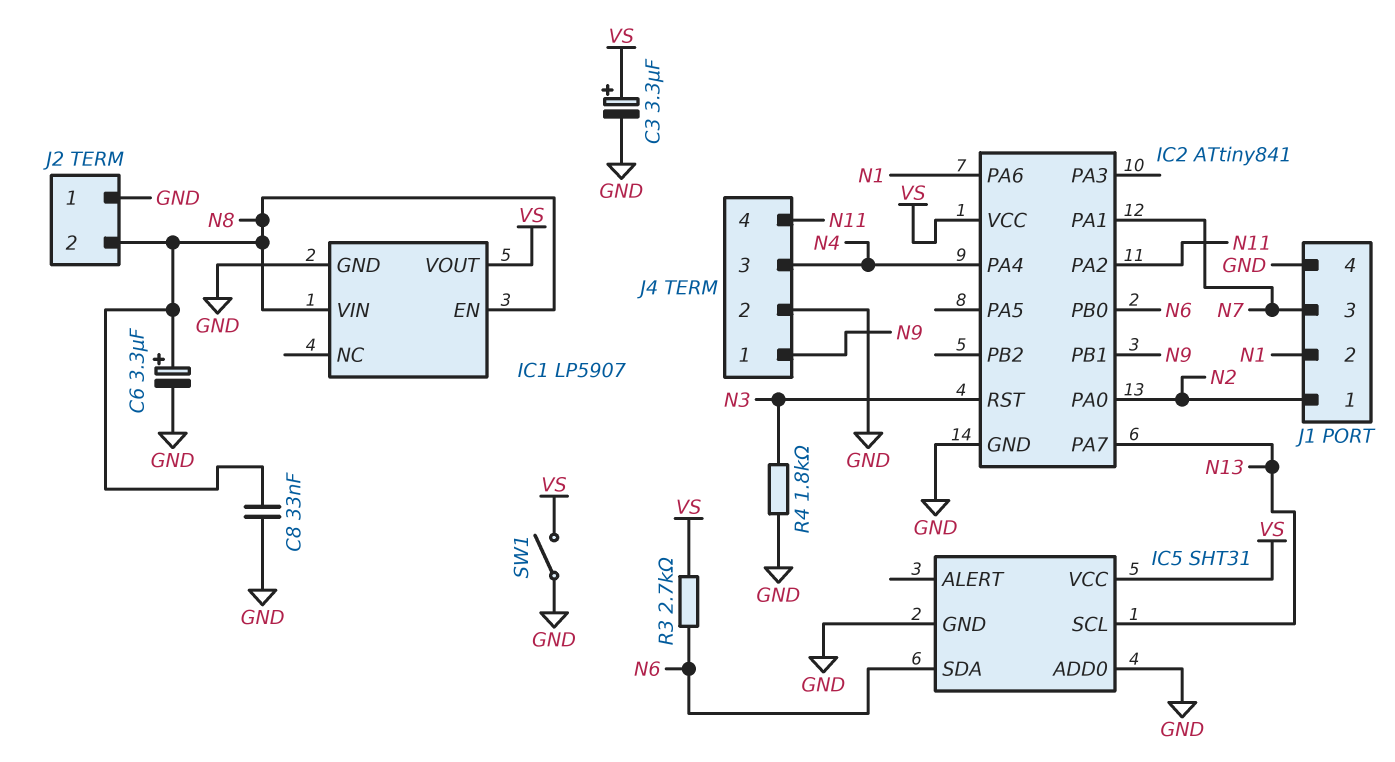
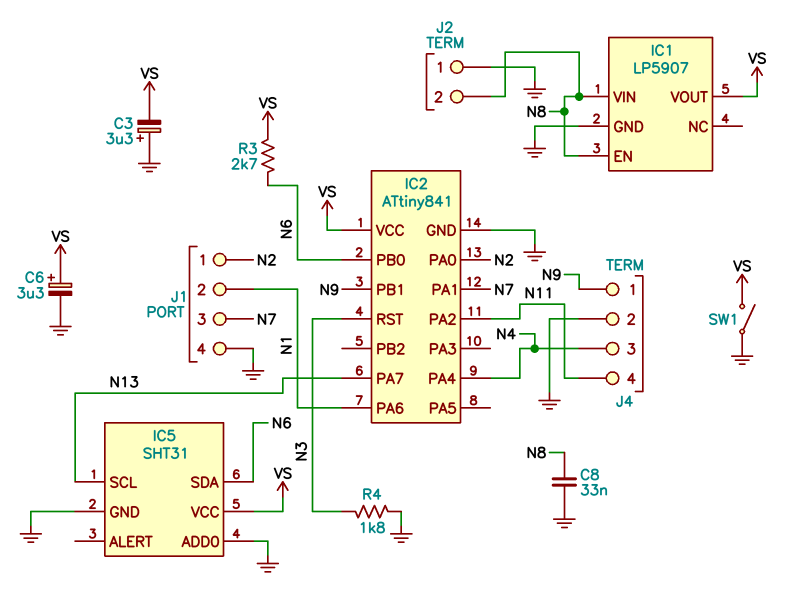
C3: 3.3uF (plus VS, minus GND) -> 3.3uF (plus GND, minus VS)
C6: 3.3uF (plus N8, minus GND) -> 3.3uF (plus VS, minus GND)

